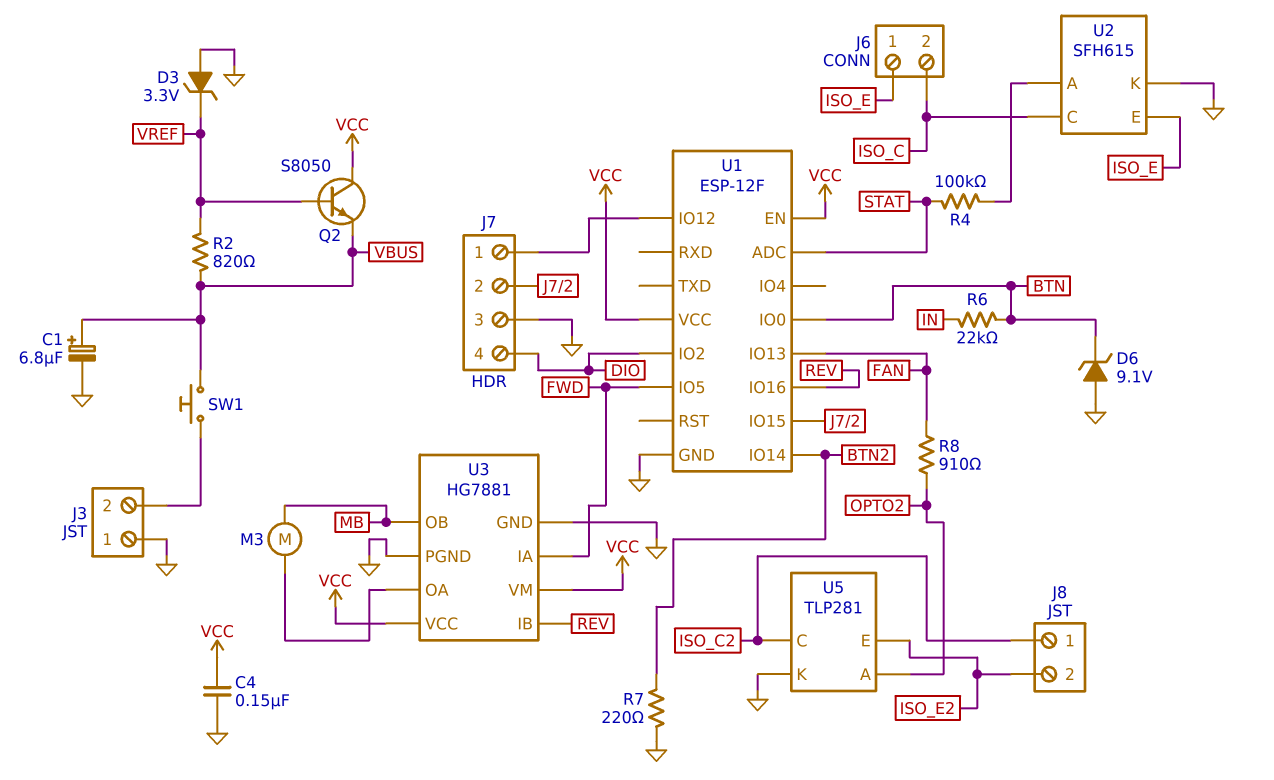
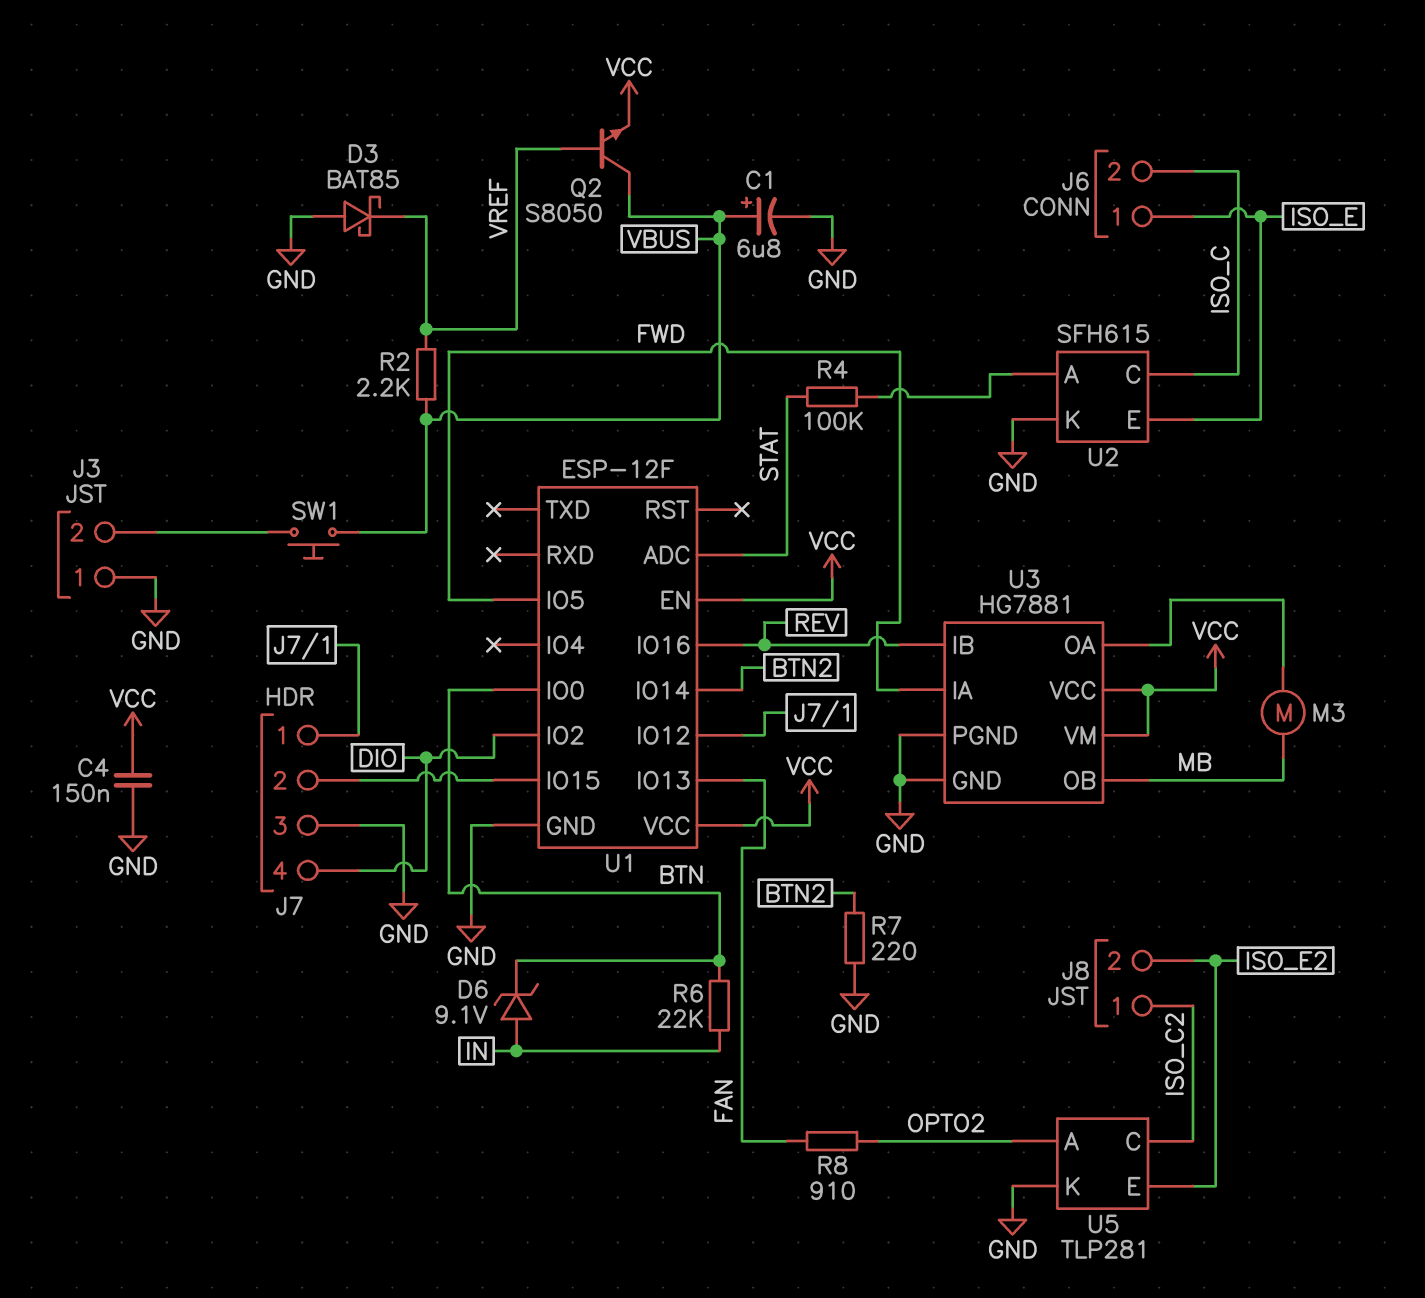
D3: zener 3.3V (A GND, K VREF) -> schottky BAT85 (A GND, K VREF)
D6: zener 9.1V (A GND, K BTN) -> zener 9.1V (A IN, K BTN)
Q2: NPN S8050 (B VREF, C VCC, E VBUS) -> NPN S8050 (B VREF, C VBUS, E VCC)
R2: 820 (VBUS, VREF) -> 2.2k (VBUS, VREF)

